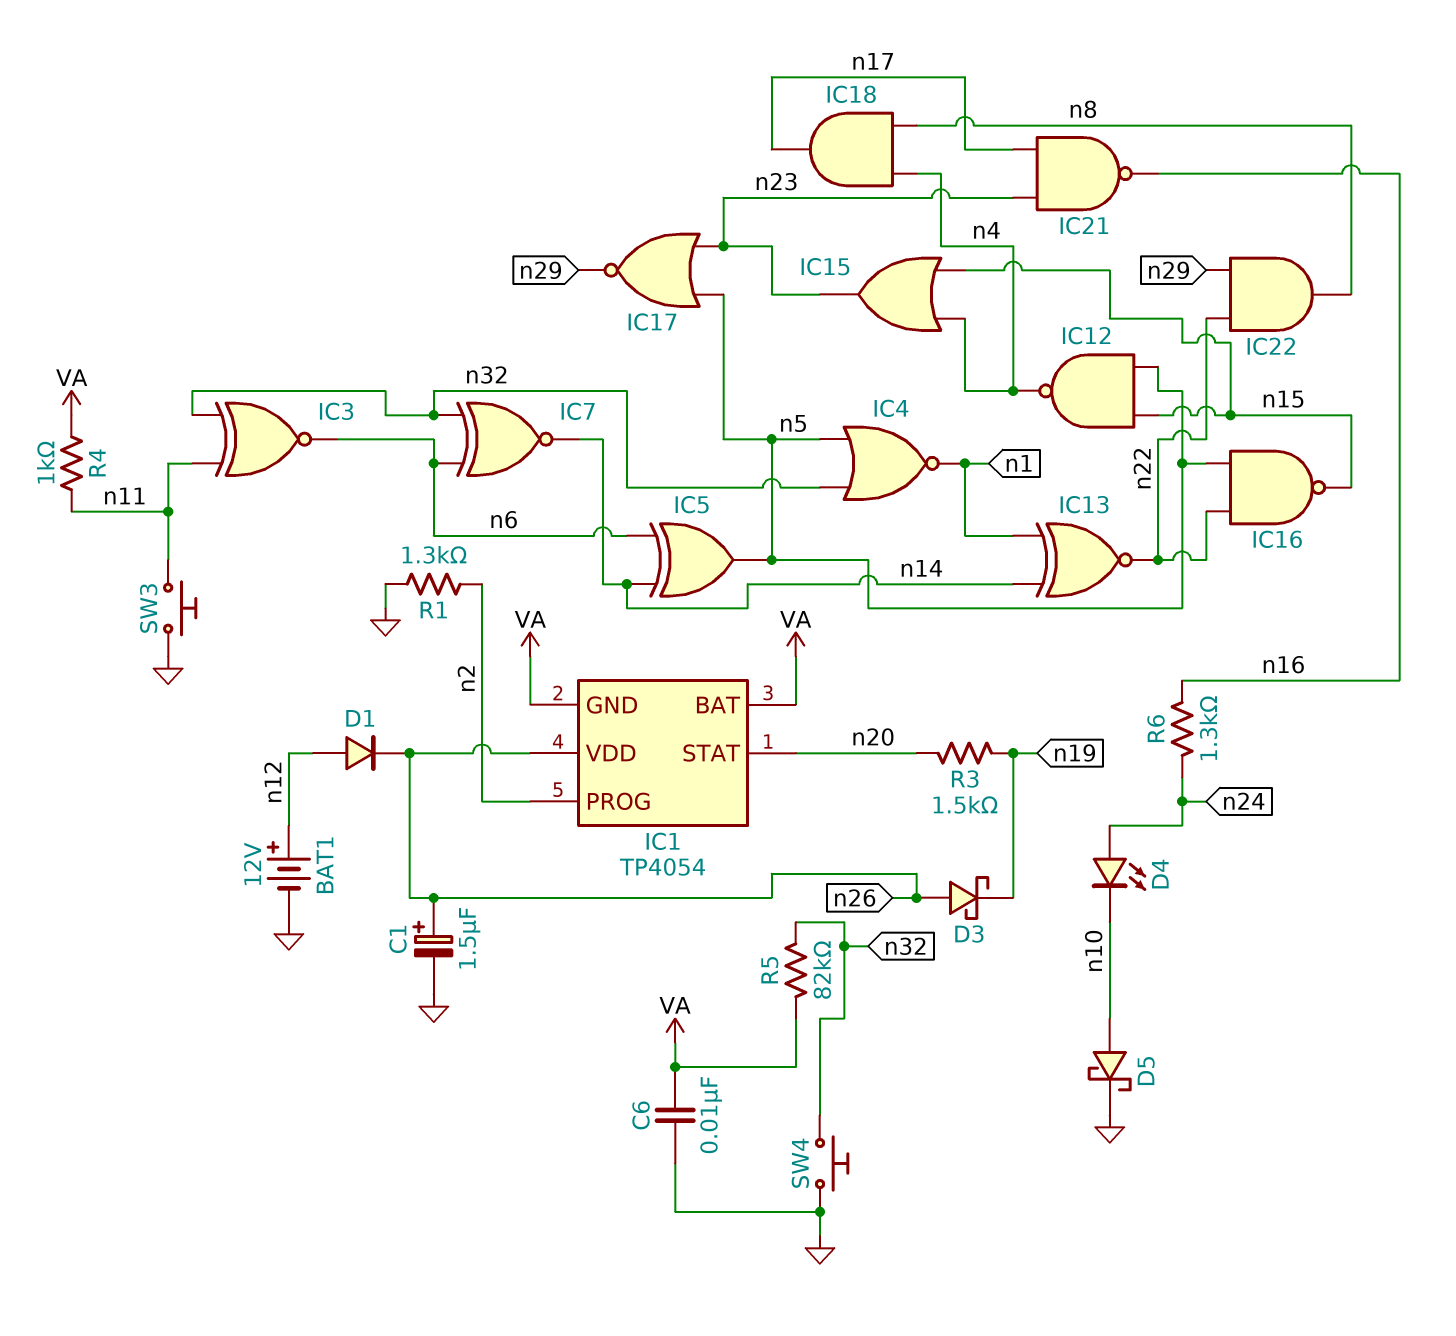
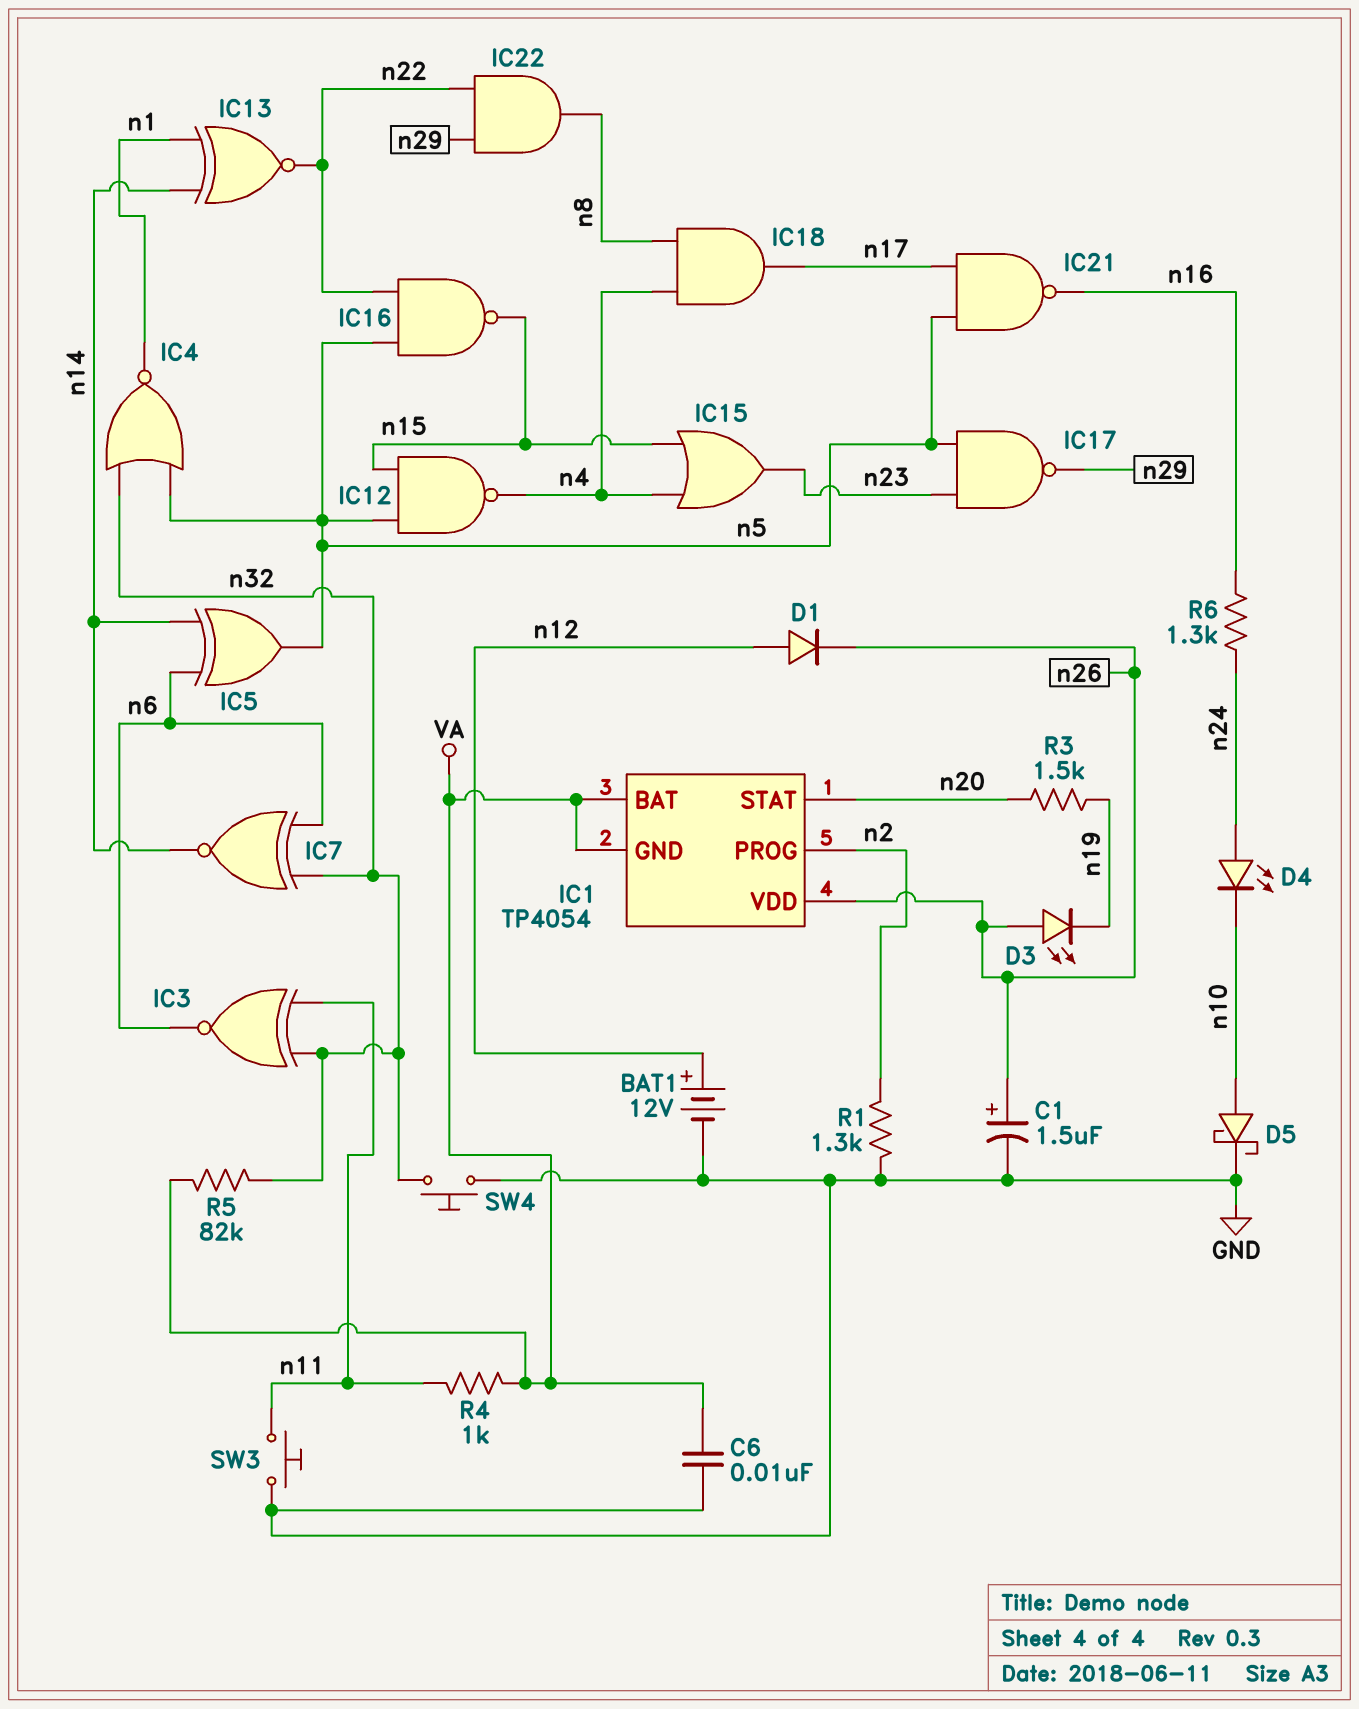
D3: schottky (A n26, K n19) -> LED (A n26, K n19)
IC17: NOR (in n5, in n23, out n29) -> NAND (in n5, in n23, out n29)
IC21: NAND (in n17, in n23, out n16) -> NAND (in n5, in n17, out n16)

